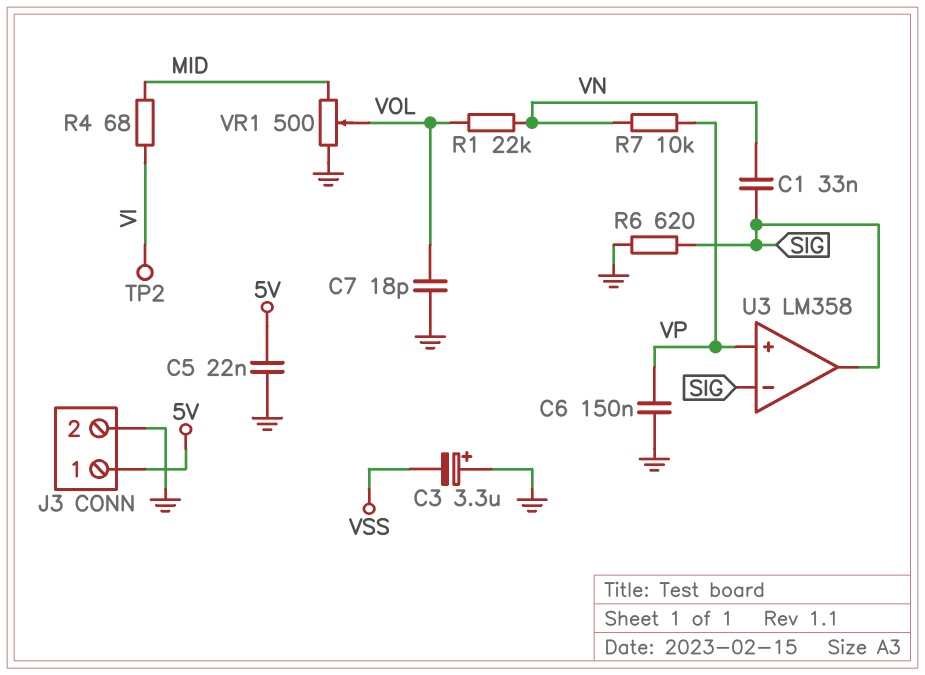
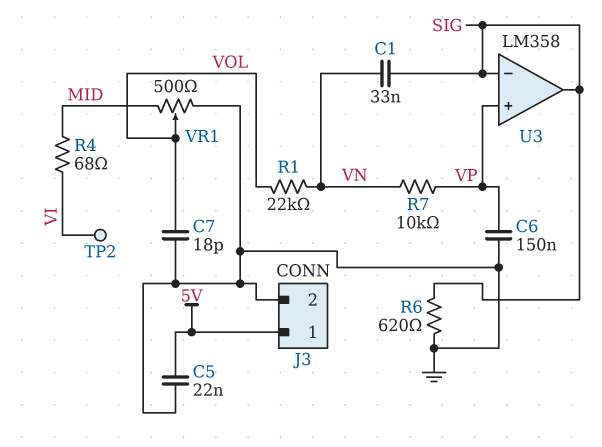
C3: 3.3uF (plus GND, minus VSS) -> none

